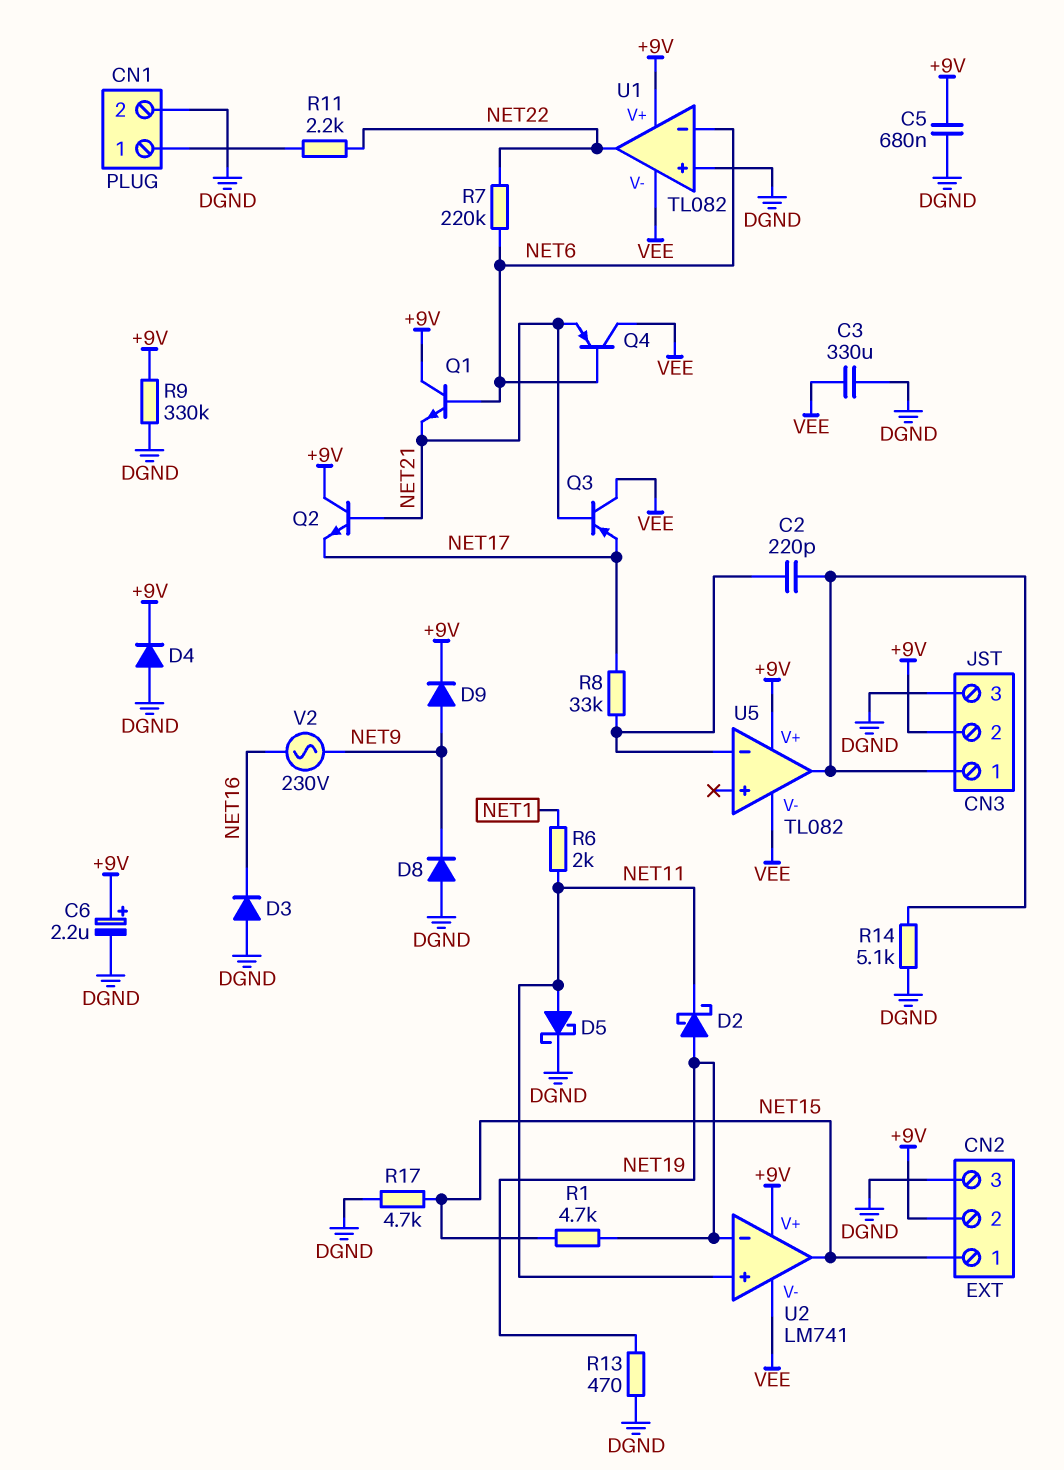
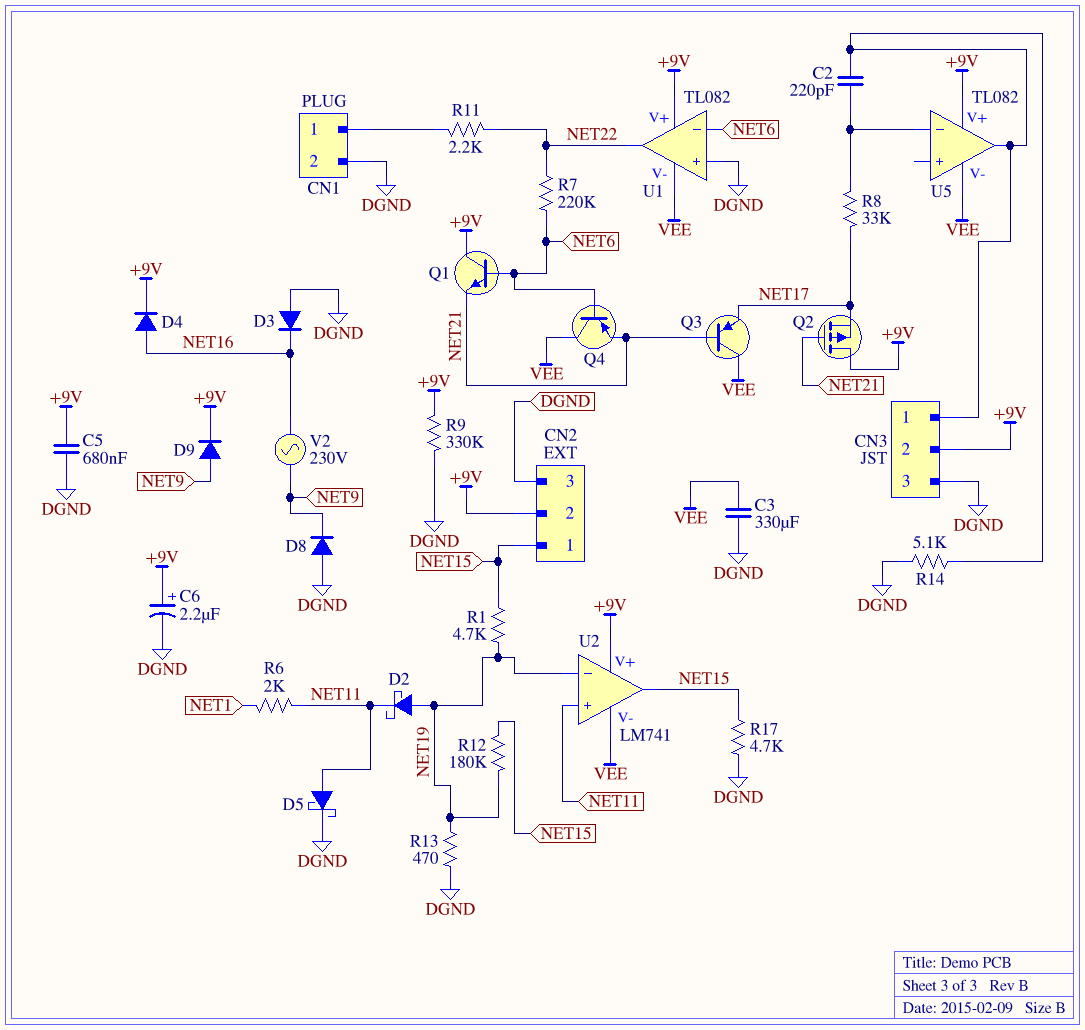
D4: diode (A DGND, K +9V) -> diode (A NET16, K +9V)
Q2: NPN (B NET21, C +9V, E NET17) -> PMOS (G NET21, D +9V, S NET17)
R12: none -> 180k (NET15, NET19)

